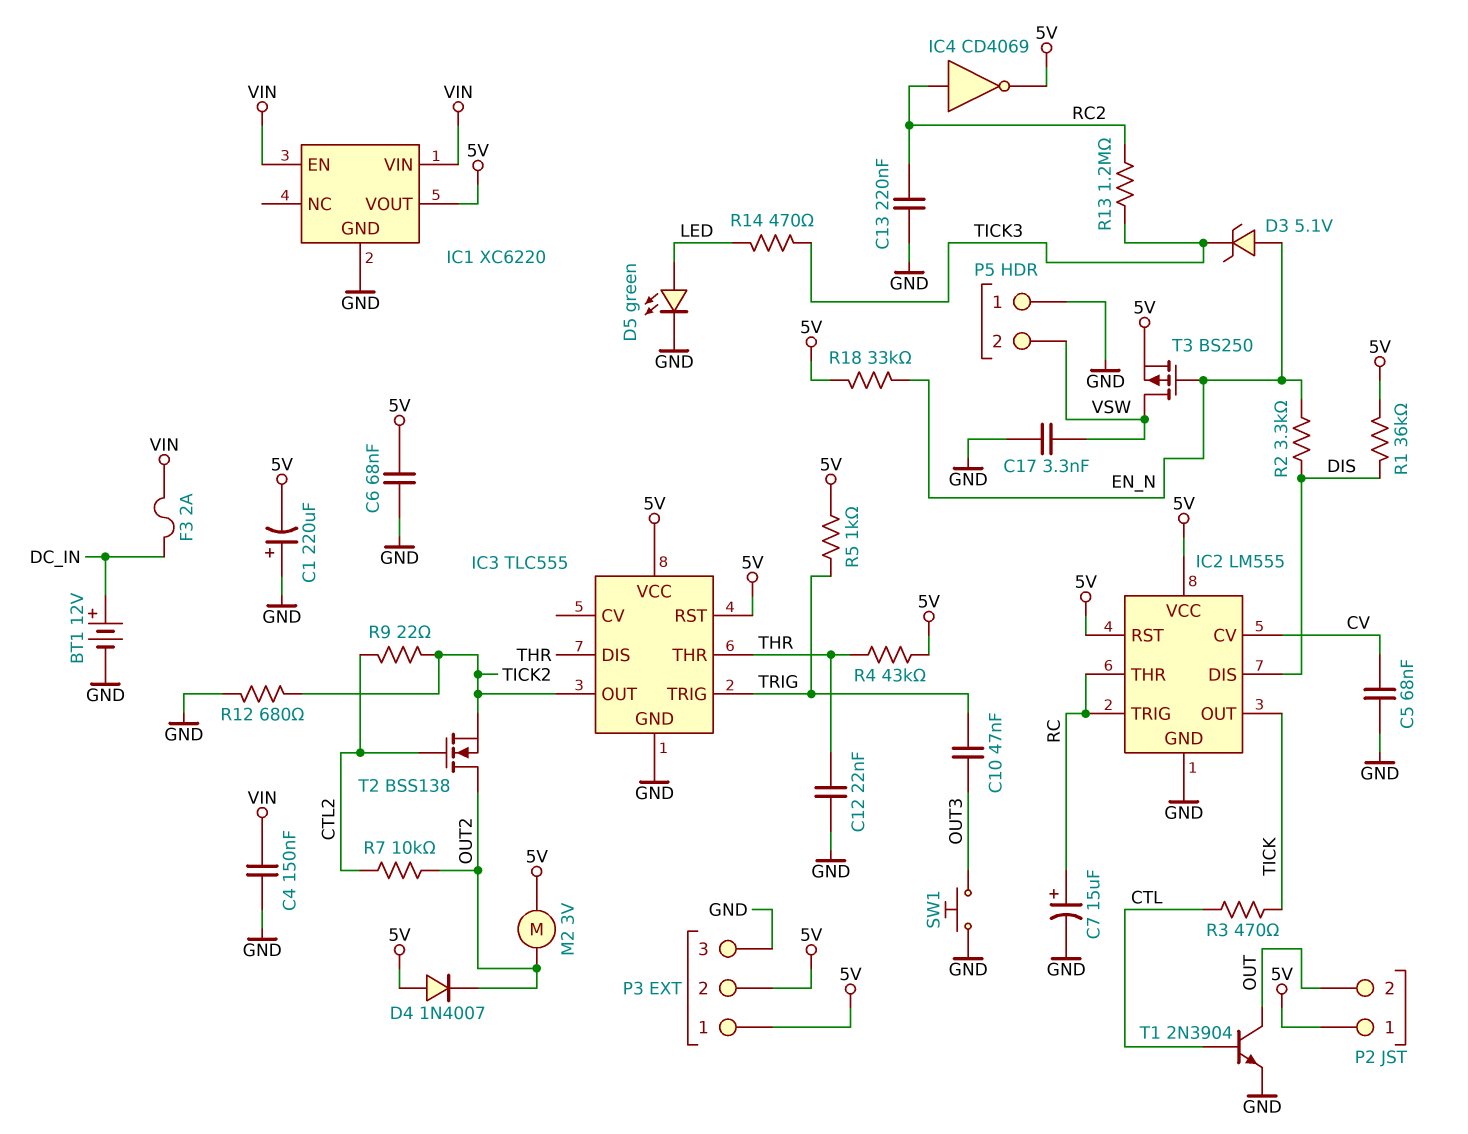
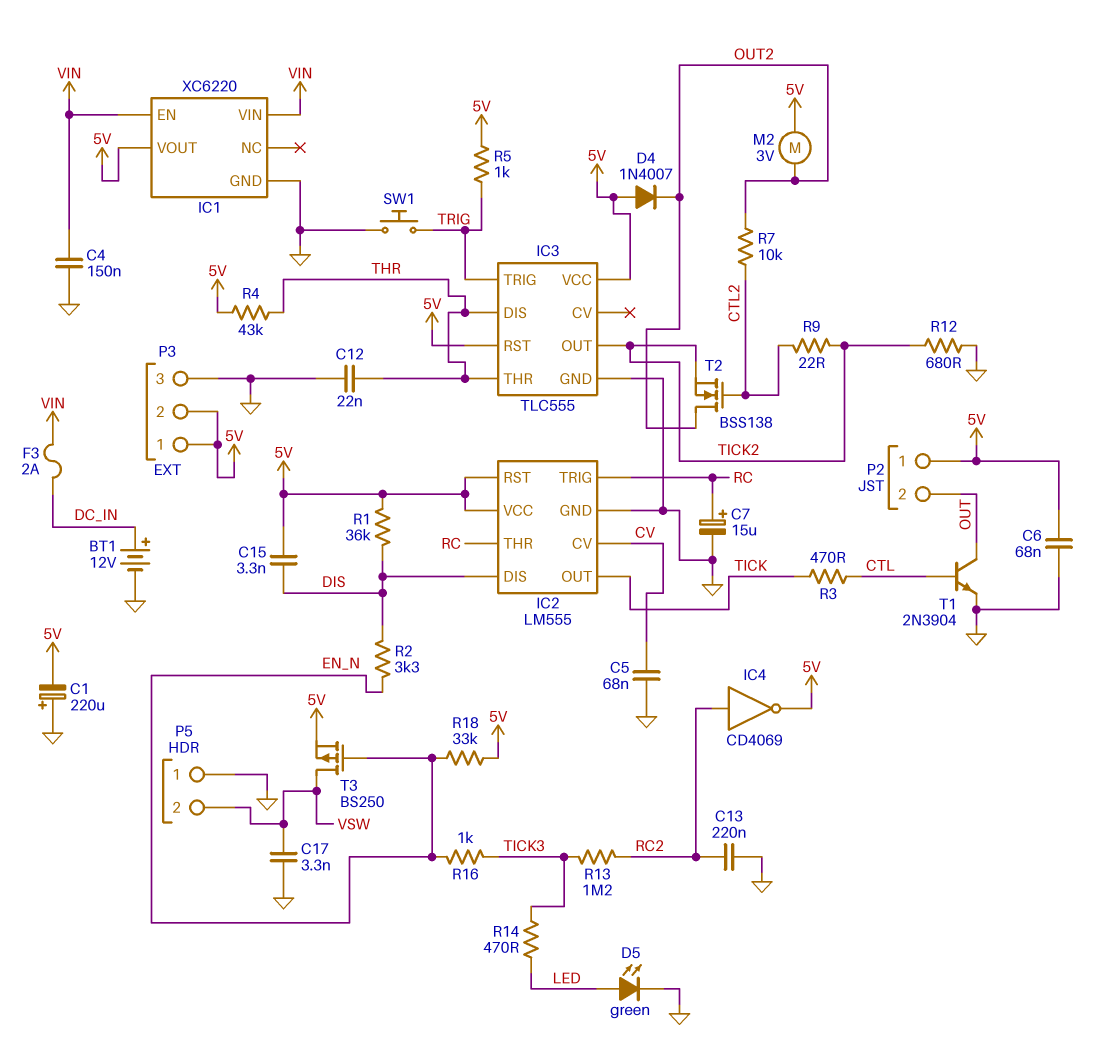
C10: 47nF (OUT3, TRIG) -> none
C15: none -> 3.3nF (5V, DIS)
D3: zener 5.1V (A EN_N, K TICK3) -> none
R16: none -> 1k (EN_N, TICK3)
SW1: button (GND, OUT3) -> button (GND, TRIG)

